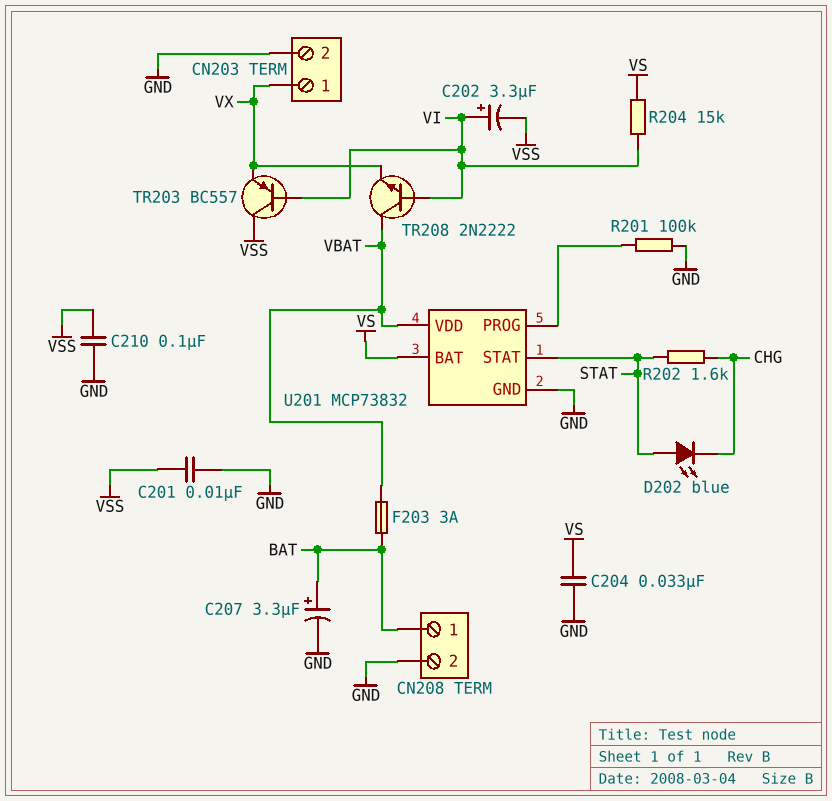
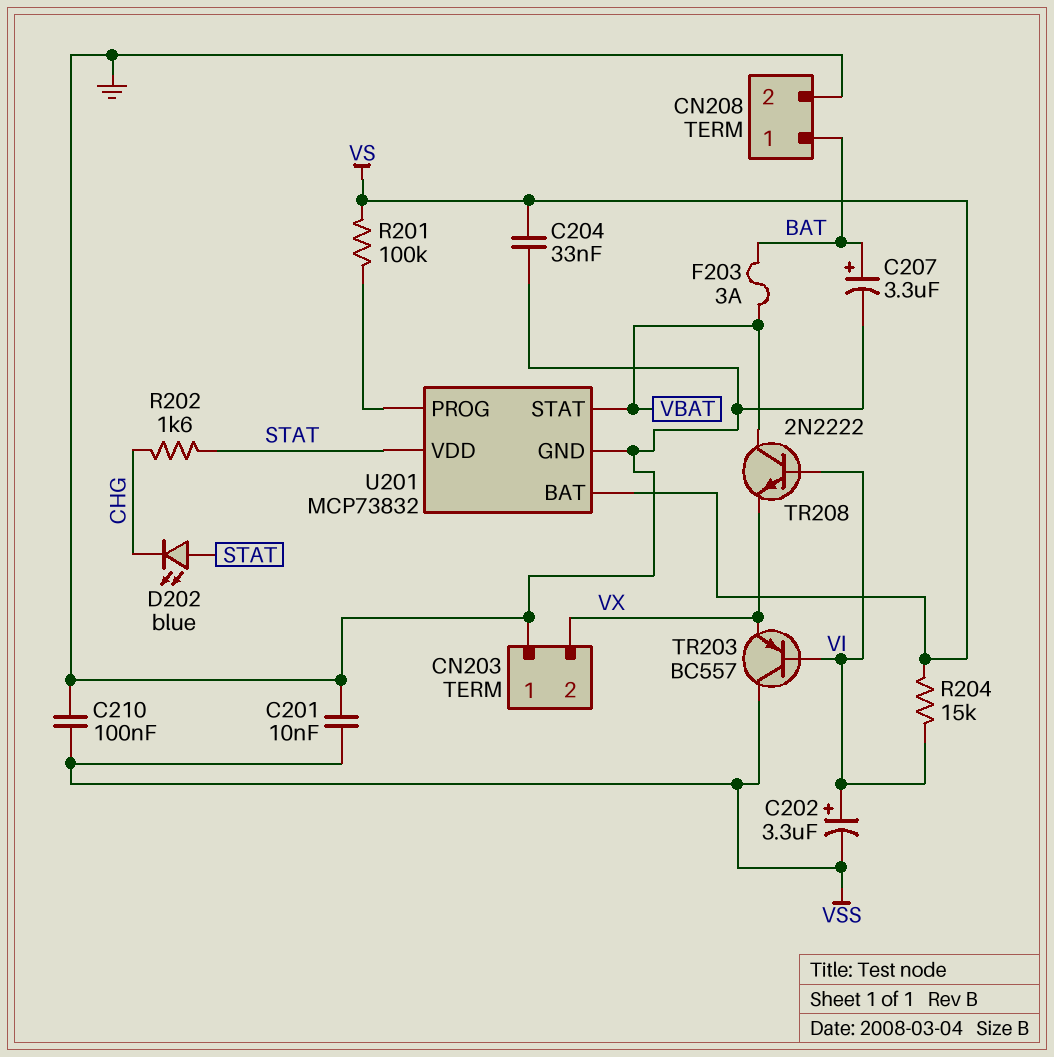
CN203 pin 1: VX -> GND
CN203 pin 2: GND -> VX
R201: 100k (GND, U201/PROG) -> 100k (U201/PROG, VS)
U201 pin STAT: STAT -> VBAT
U201 pin VDD: VBAT -> STAT

